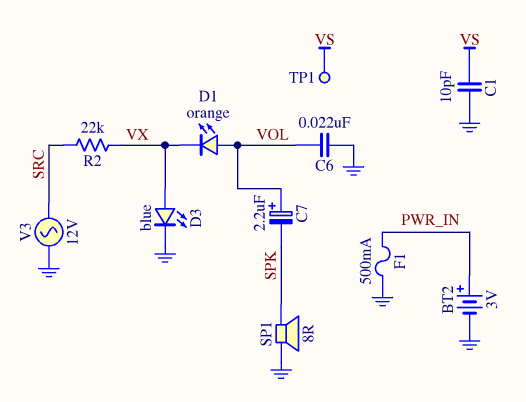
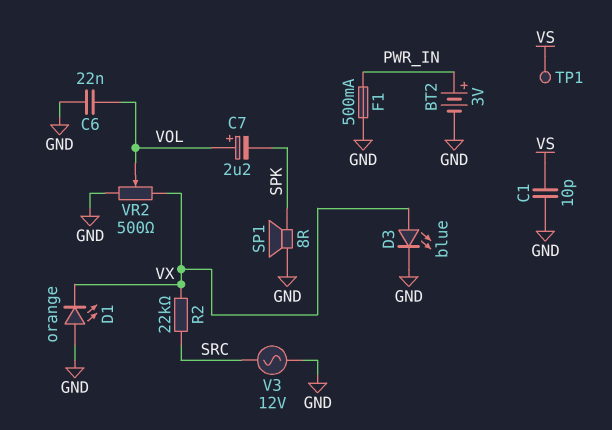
D1: LED orange (A VOL, K VX) -> LED orange (A GND, K VX)
VR2: none -> 500 (GND, VX, wiper VOL)

